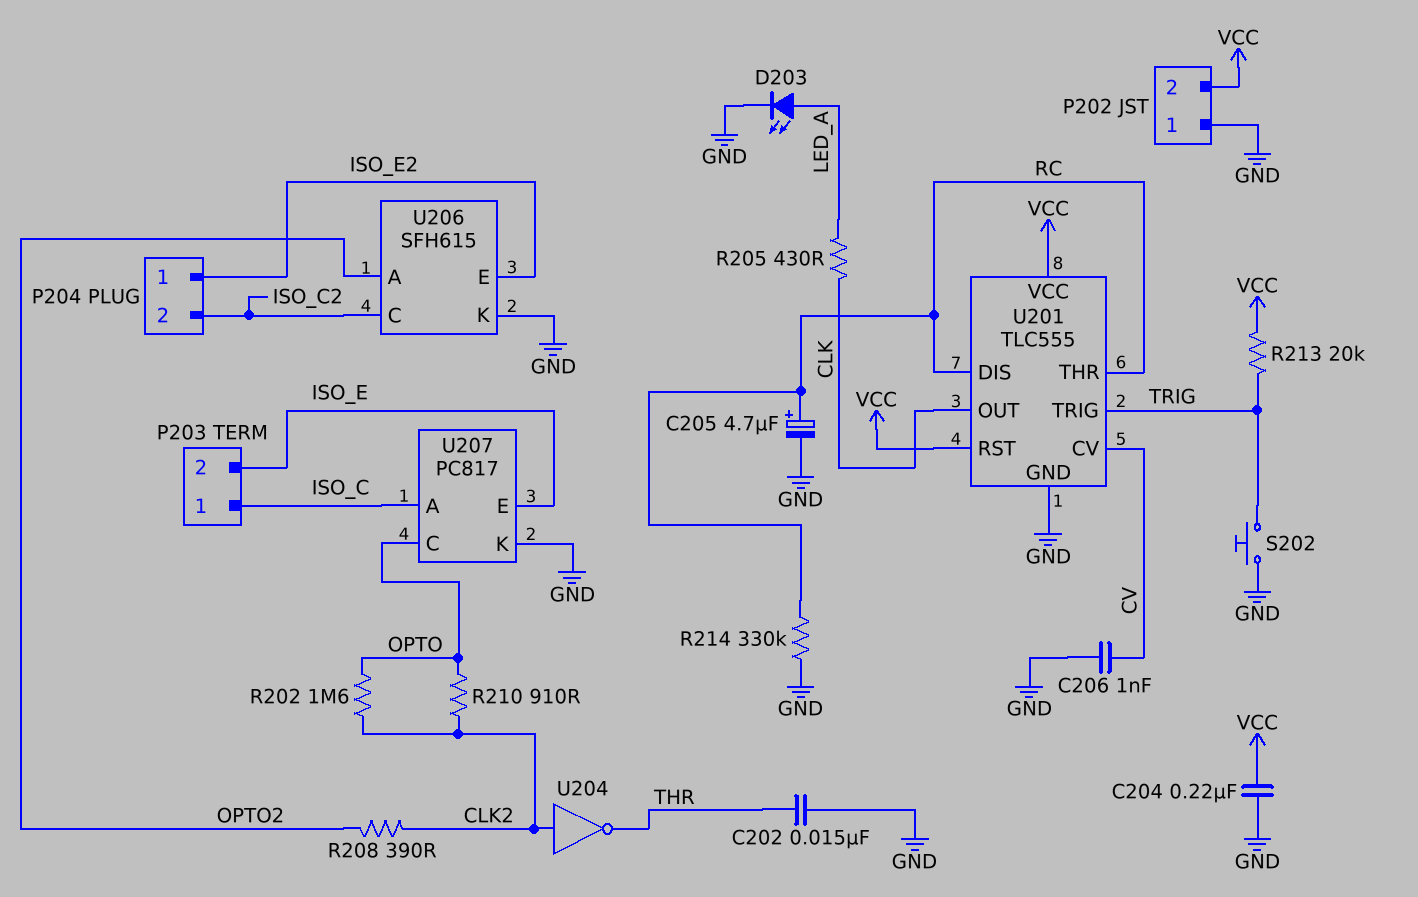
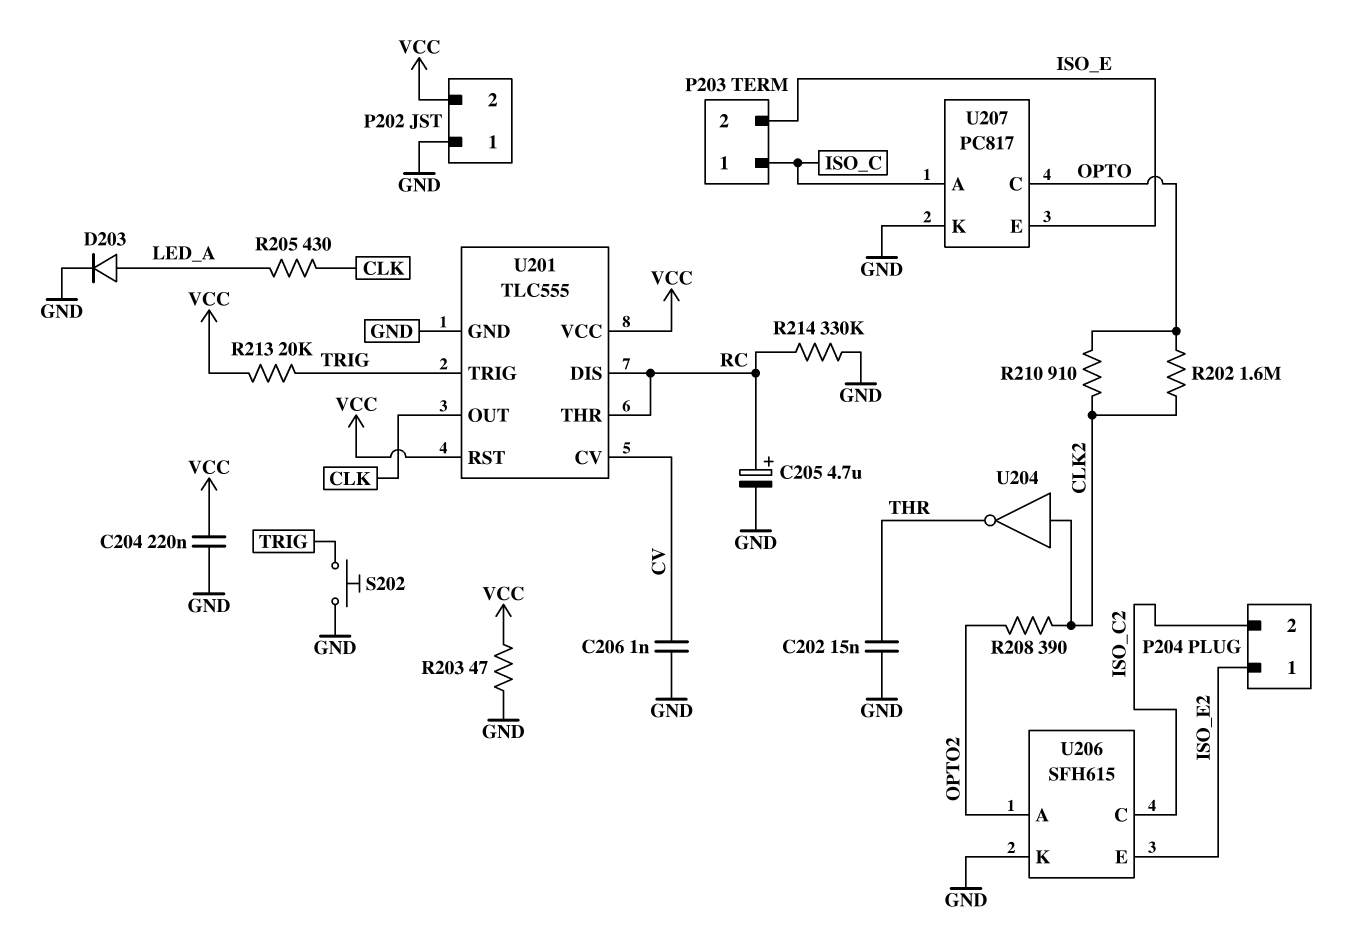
D203: LED (A LED_A, K GND) -> diode (A LED_A, K GND)
R203: none -> 47 (GND, VCC)

